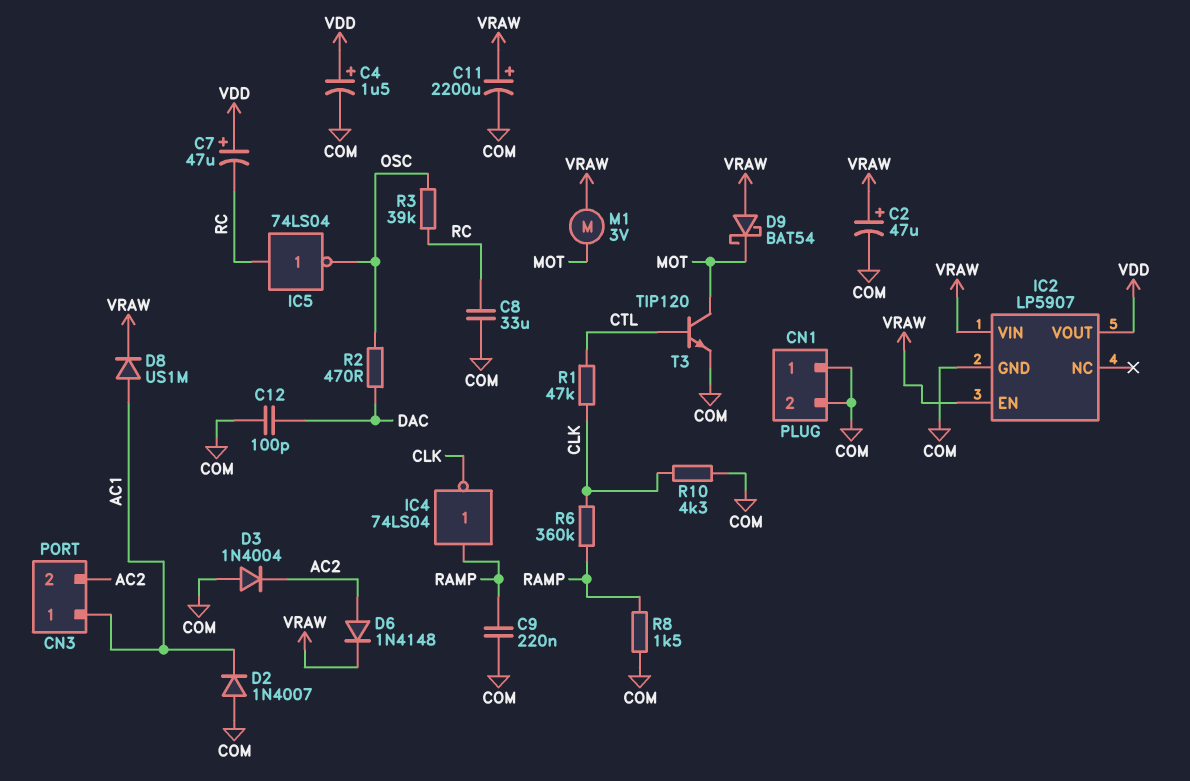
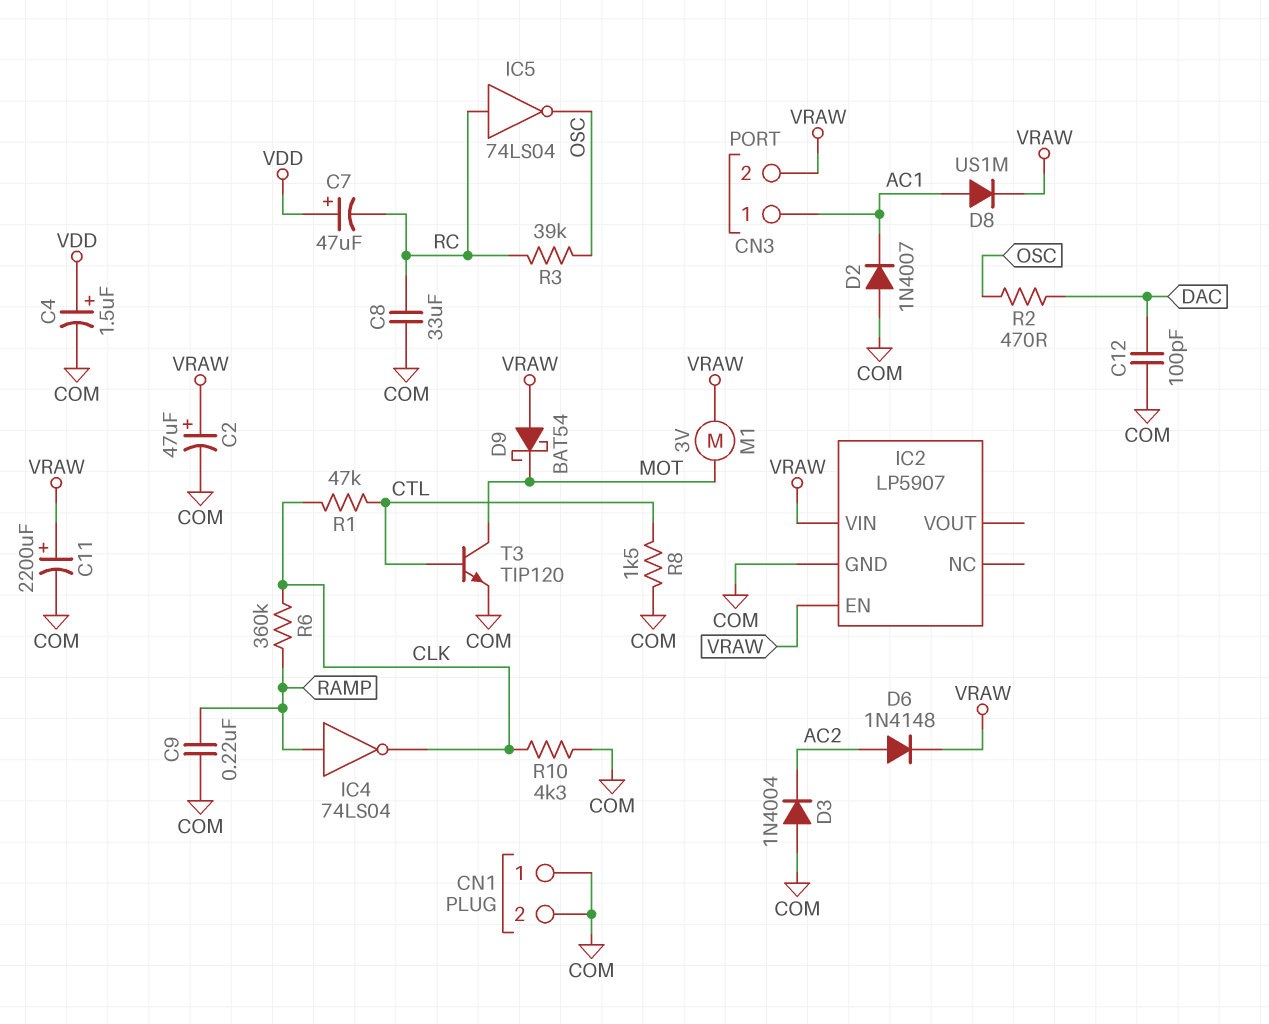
CN3 pin 2: AC2 -> VRAW
IC2 pin VOUT: VDD -> none
R8: 1.5k (COM, RAMP) -> 1.5k (COM, CTL)

